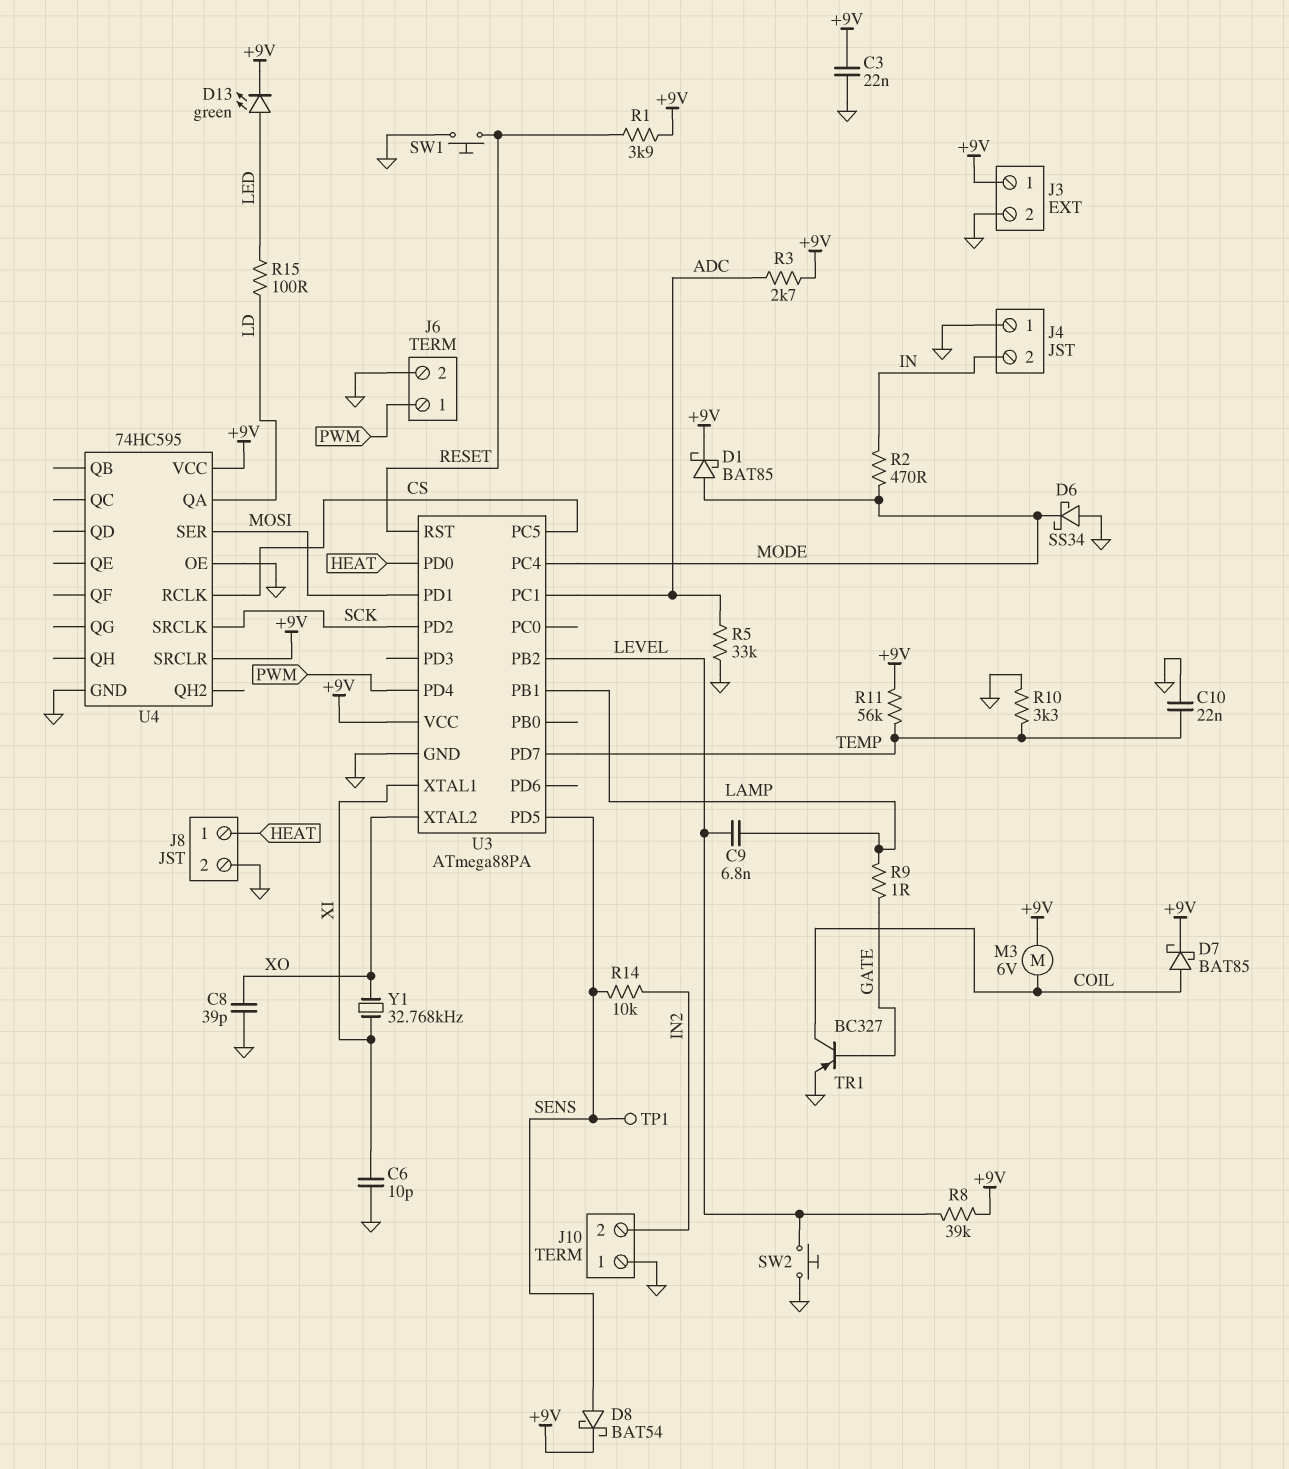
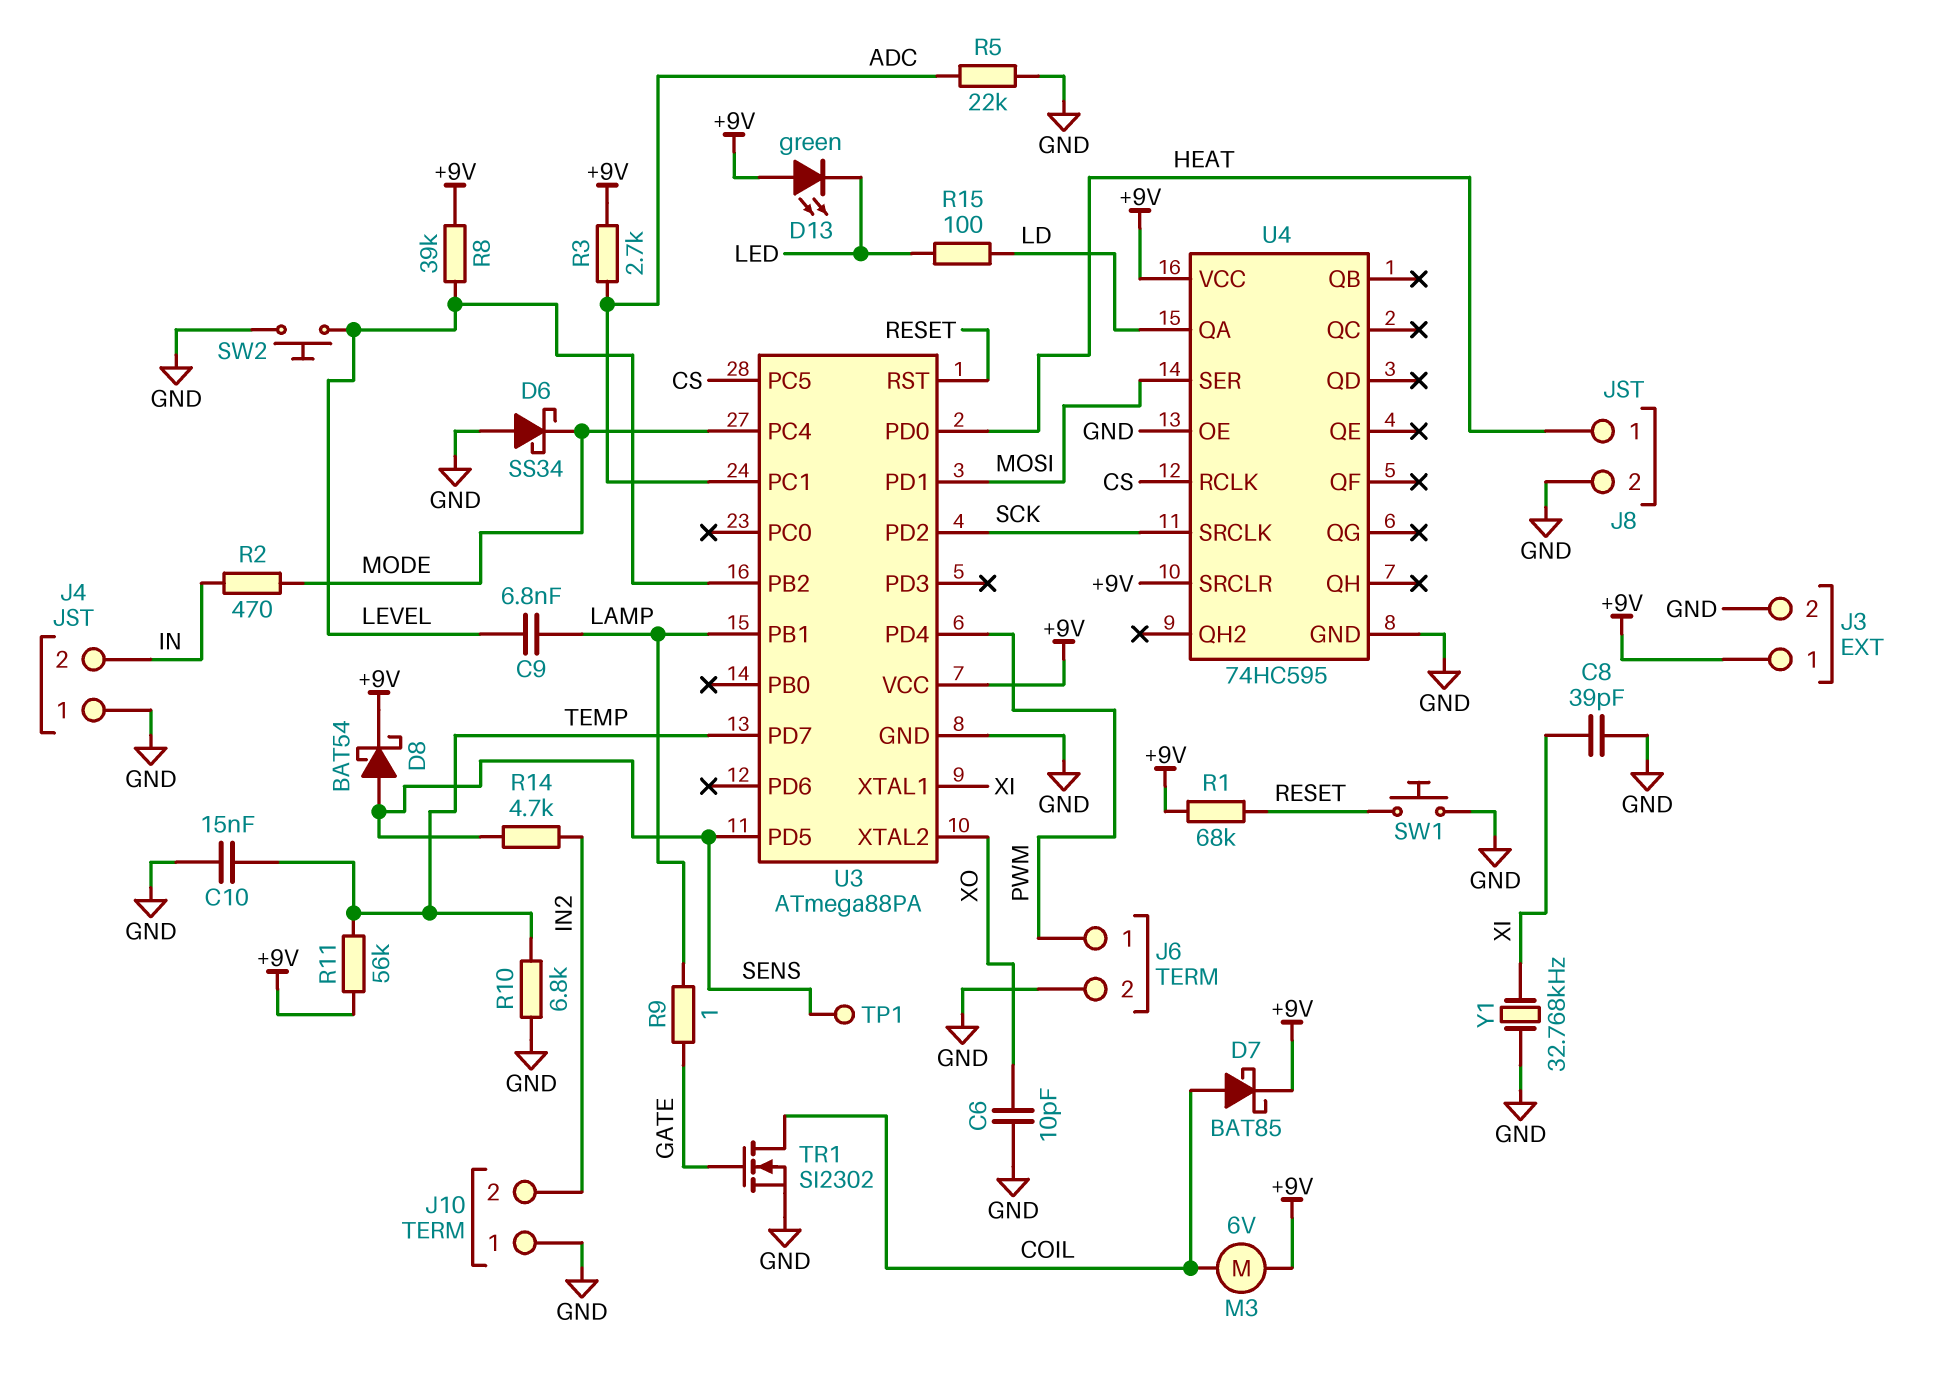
C3: 22nF (+9V, GND) -> none
C6: 10pF (GND, XI) -> 10pF (GND, XO)
C8: 39pF (GND, XO) -> 39pF (GND, XI)
C10: 22nF (GND, TEMP) -> 15nF (GND, TEMP)
D1: schottky BAT85 (A MODE, K +9V) -> none
D13: LED green (A LED, K +9V) -> LED green (A +9V, K LED)
R1: 3.9k (+9V, RESET) -> 68k (+9V, RESET)
R5: 33k (ADC, GND) -> 22k (ADC, GND)
R10: 3.3k (GND, TEMP) -> 6.8k (GND, TEMP)
R14: 10k (IN2, SENS) -> 4.7k (IN2, SENS)
TR1: PNP BC327 (B GATE, C COIL, E GND) -> NMOS SI2302 (G GATE, D COIL, S GND)
Y1: 32.768kHz (XI, XO) -> 32.768kHz (GND, XI)

